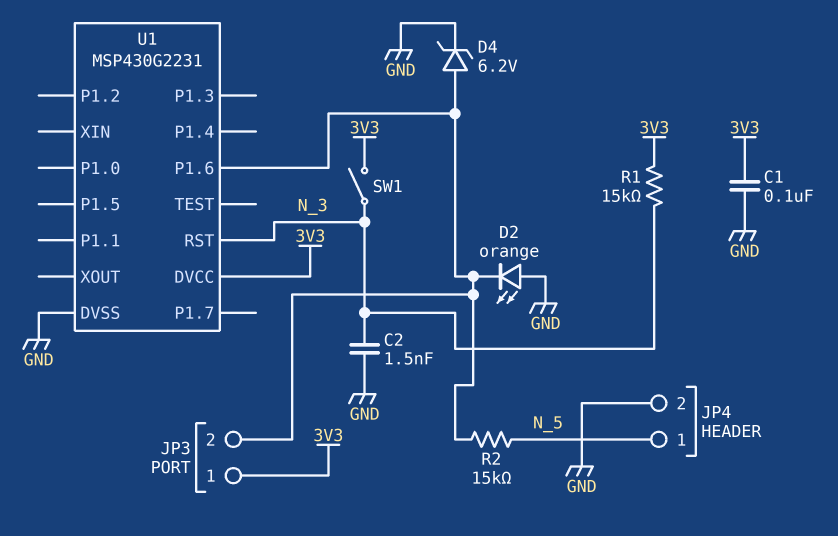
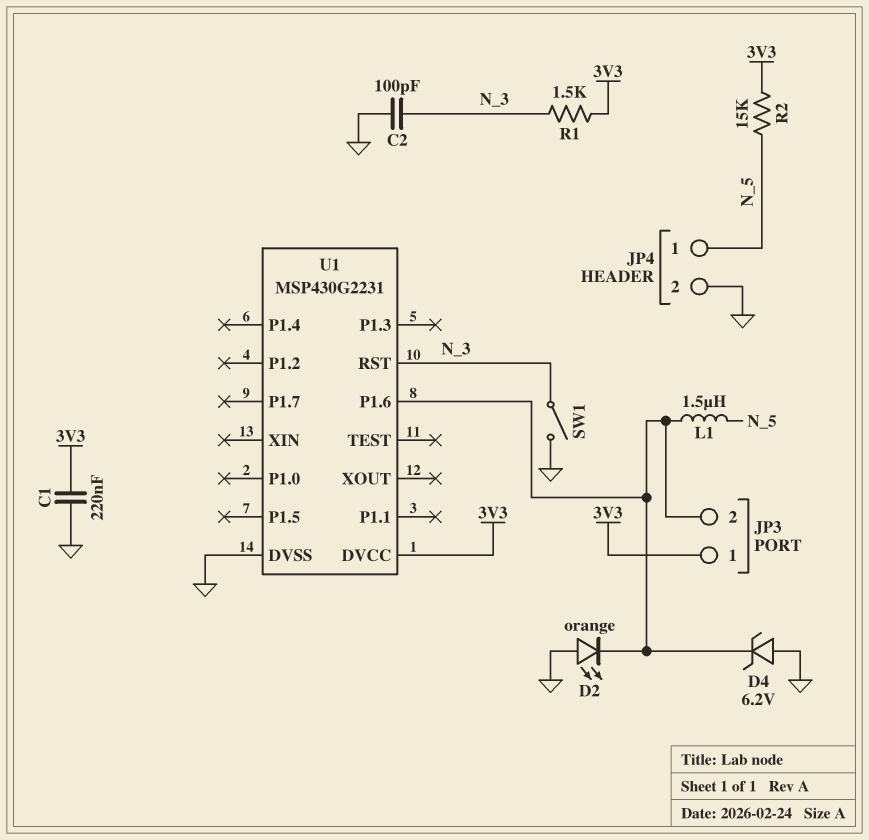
C1: 100nF (3V3, GND) -> 220nF (3V3, GND)
C2: 1.5nF (GND, N_3) -> 100pF (GND, N_3)
D4: zener 6.2V (A JP3/2, K GND) -> zener 6.2V (A GND, K JP3/2)
L1: none -> 1.5uH (JP3/2, N_5)
R1: 15k (3V3, N_3) -> 1.5k (3V3, N_3)
R2: 15k (JP3/2, N_5) -> 15k (3V3, N_5)
SW1: switch (3V3, N_3) -> switch (GND, N_3)

